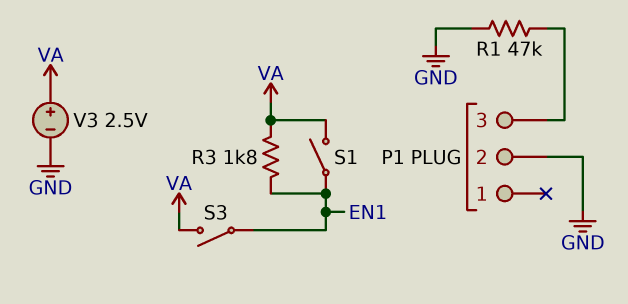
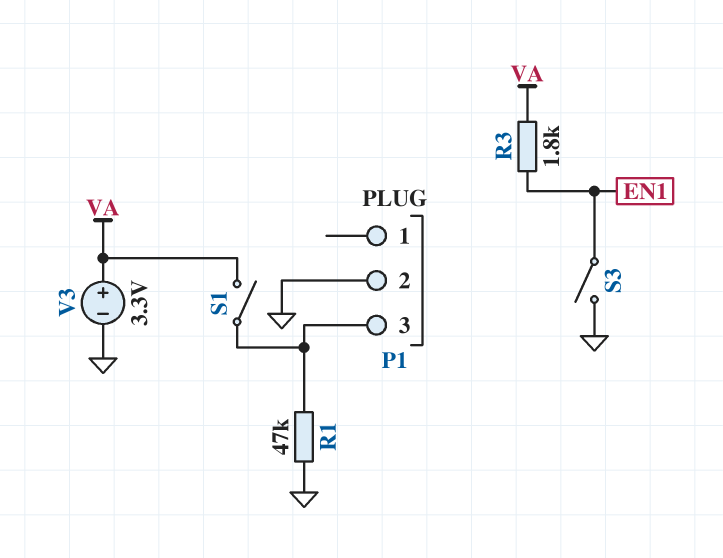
S1: switch (EN1, VA) -> switch (P1/3, VA)
S3: switch (EN1, VA) -> switch (EN1, GND)
V3: 2.5V (plus VA, minus GND) -> 3.3V (plus VA, minus GND)

